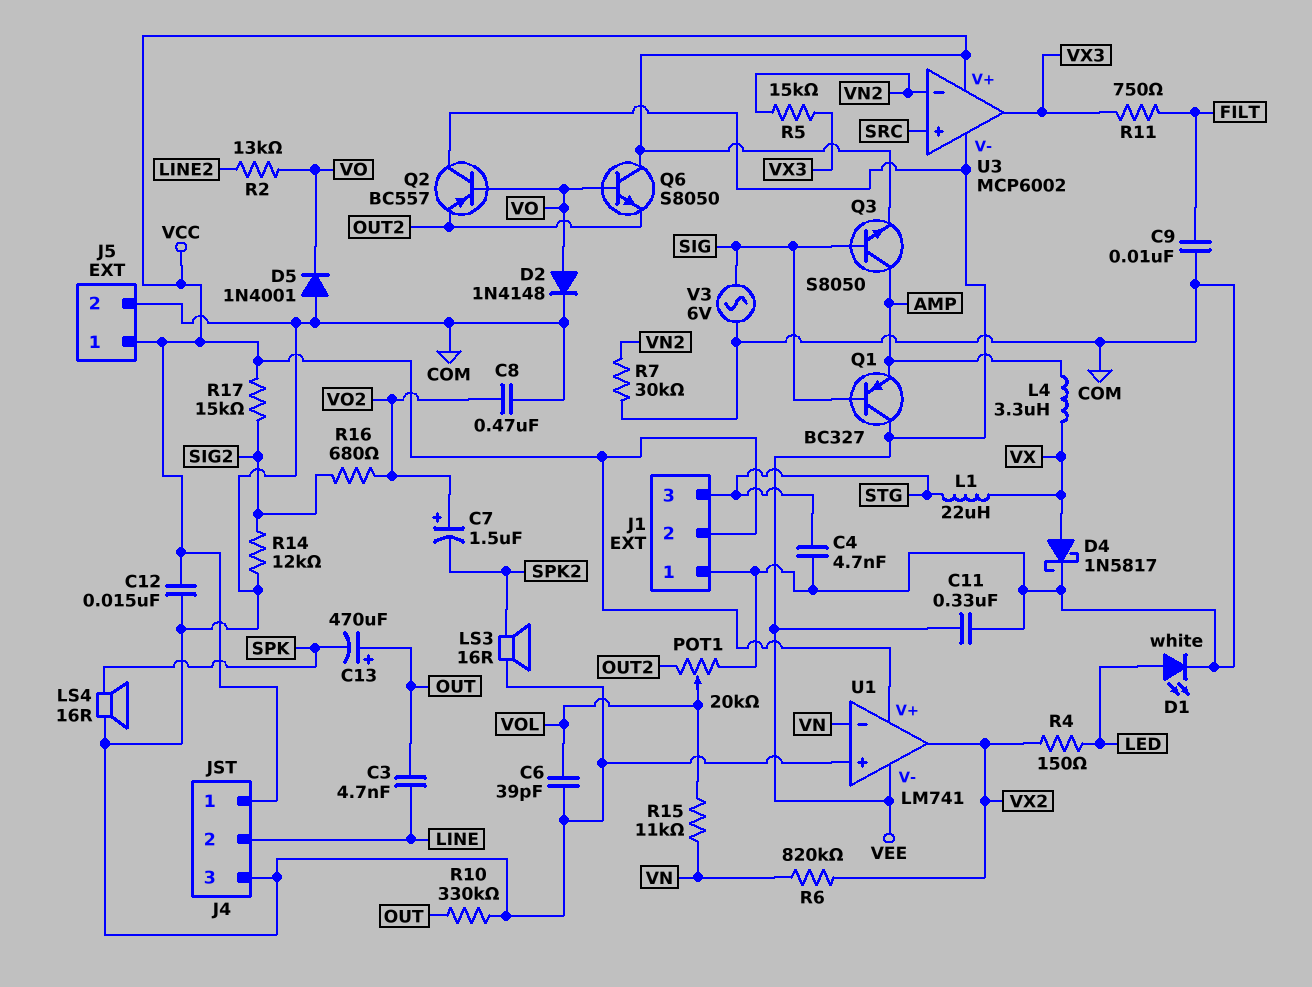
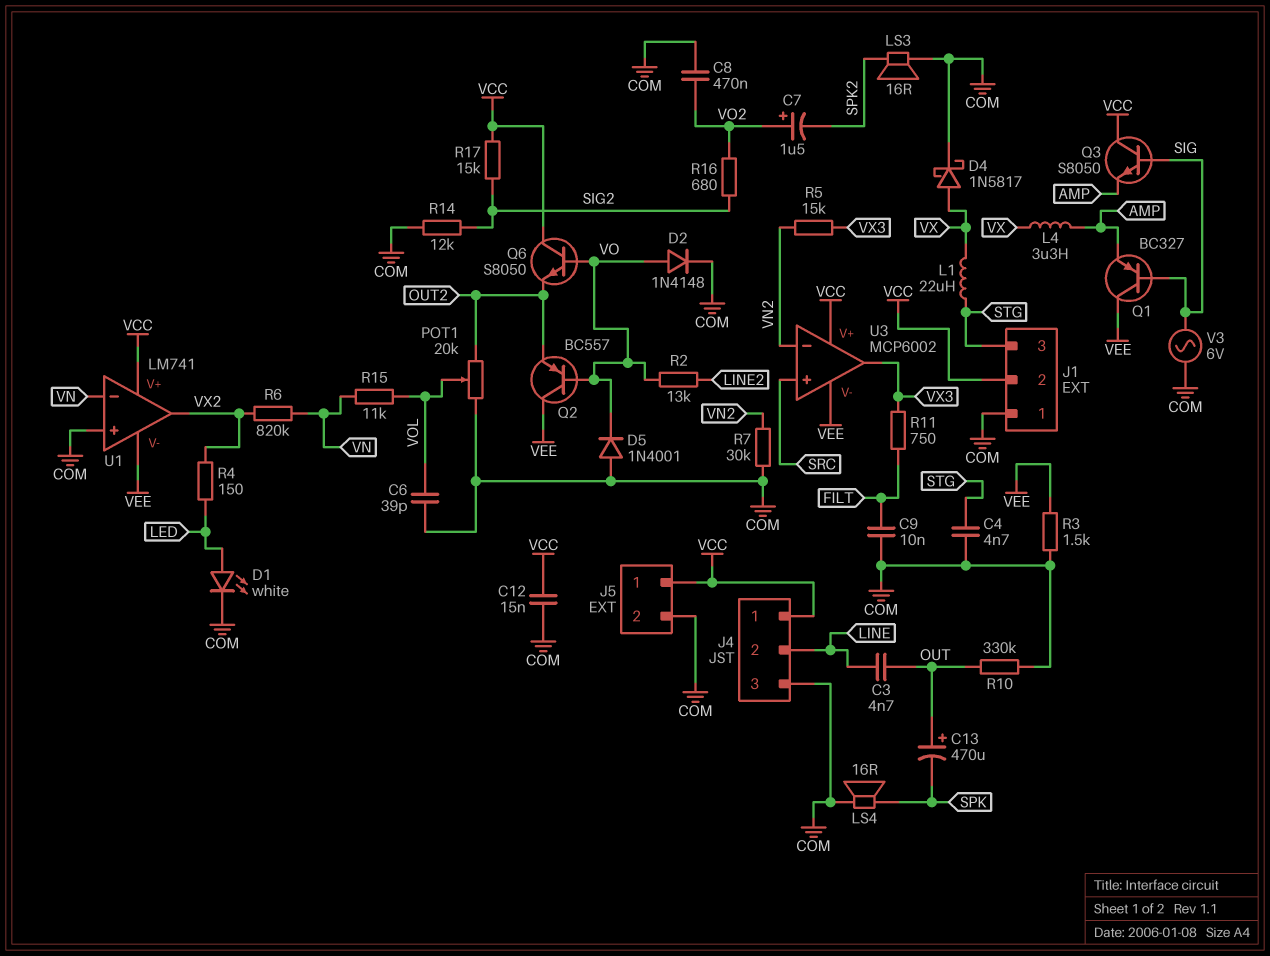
C11: 330nF (COM, VEE) -> none
Q3: NPN S8050 (B SIG, C AMP, E VCC) -> NPN S8050 (B SIG, C VCC, E AMP)
R3: none -> 1.5k (COM, VEE)

